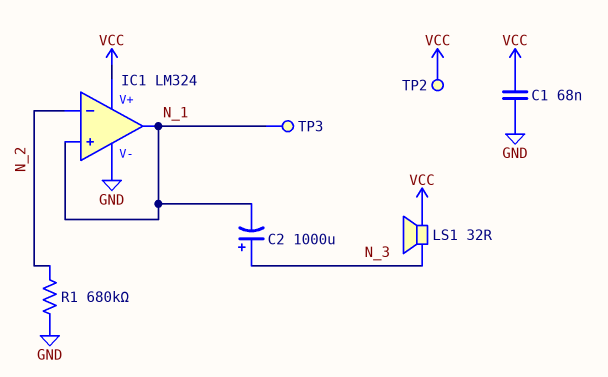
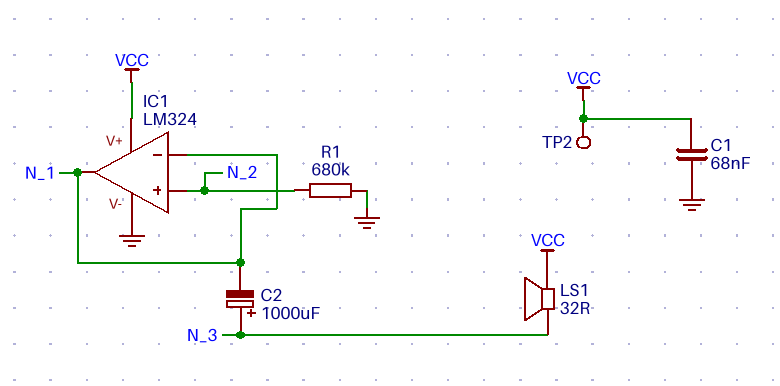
IC1 pin in+: N_1 -> N_2
IC1 pin in-: N_2 -> N_1
TP3: test point (N_1) -> none

